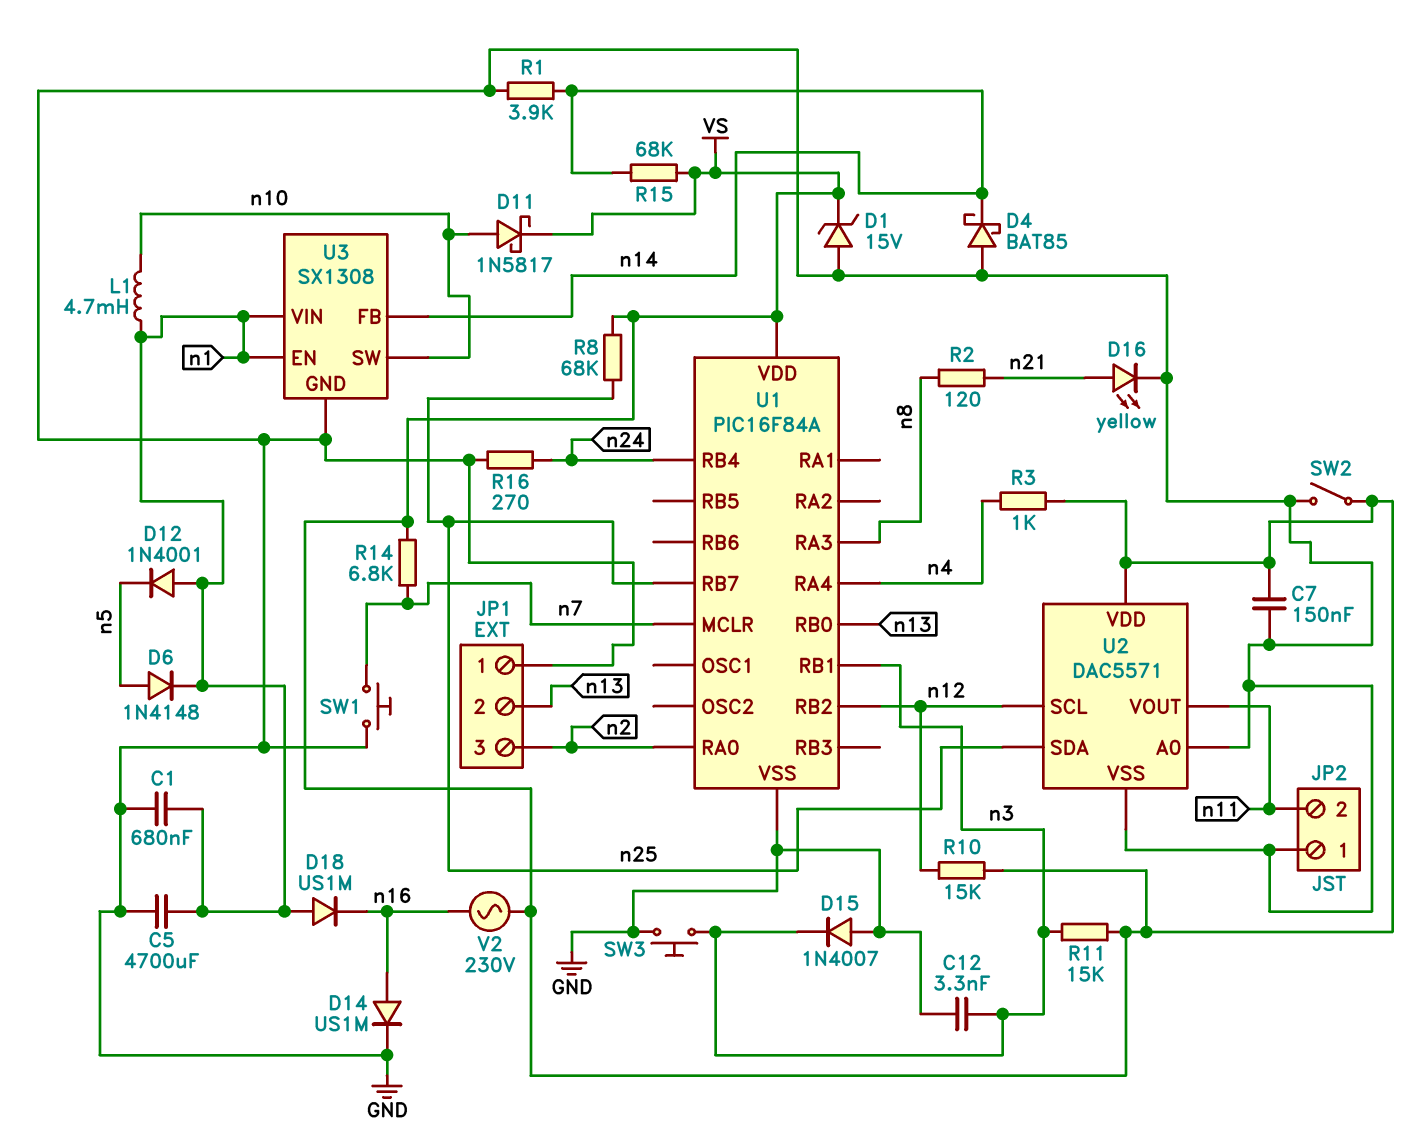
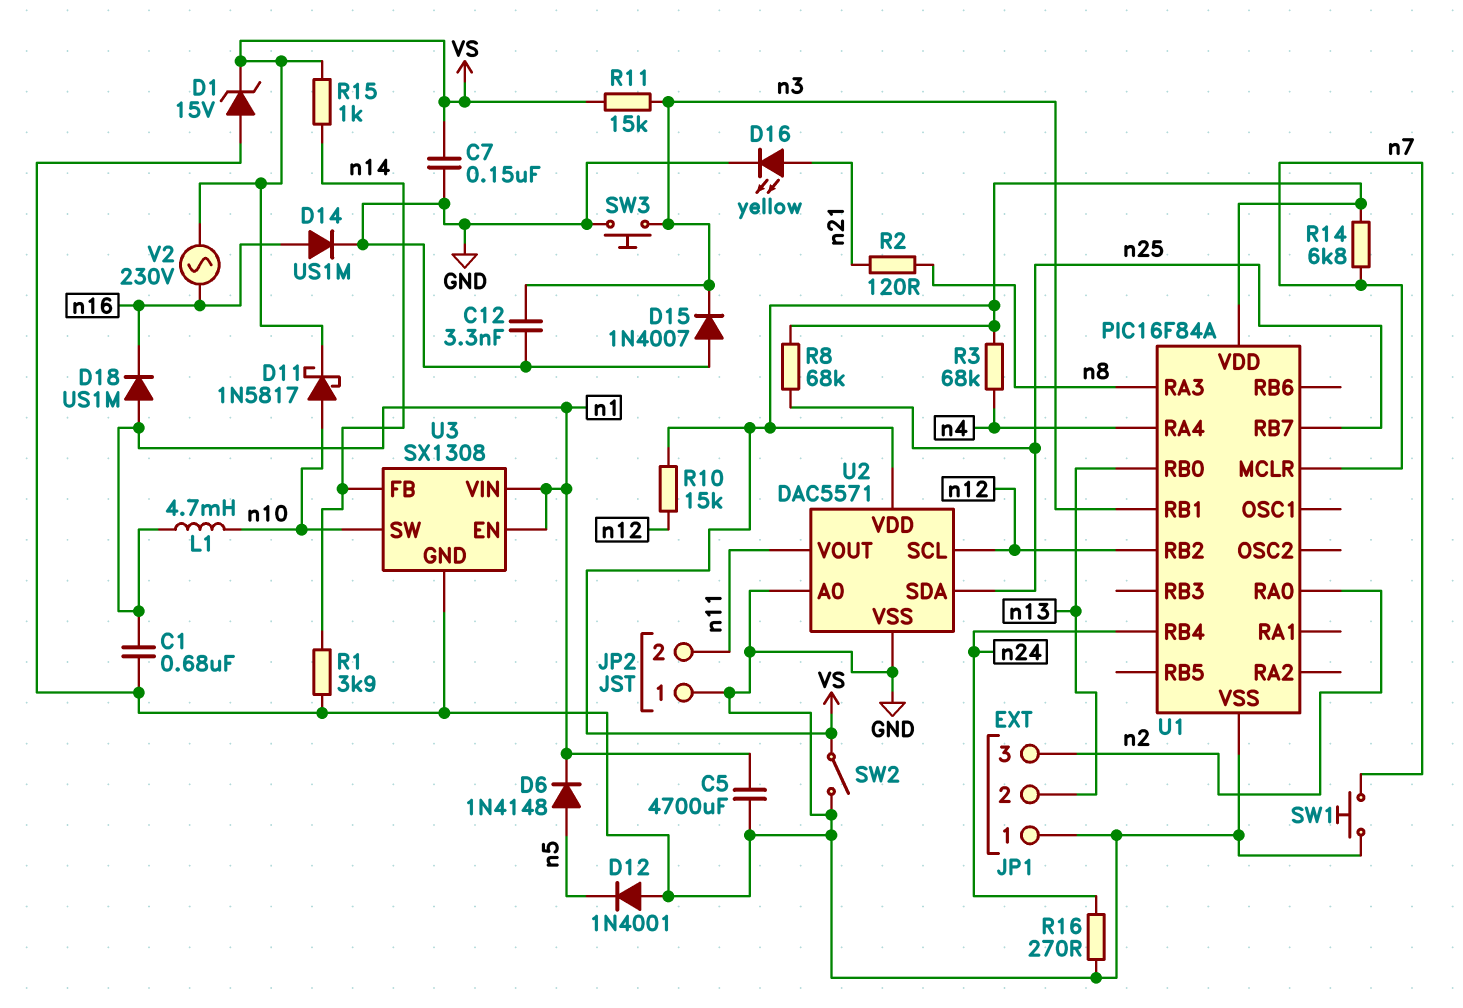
D4: schottky BAT85 (A GND, K n14) -> none
D12: diode 1N4001 (A n1, K n5) -> diode 1N4001 (A GND, K n5)
R3: 1k (VS, n4) -> 68k (VS, n4)
R15: 68k (VS, n14) -> 1k (VS, n14)

